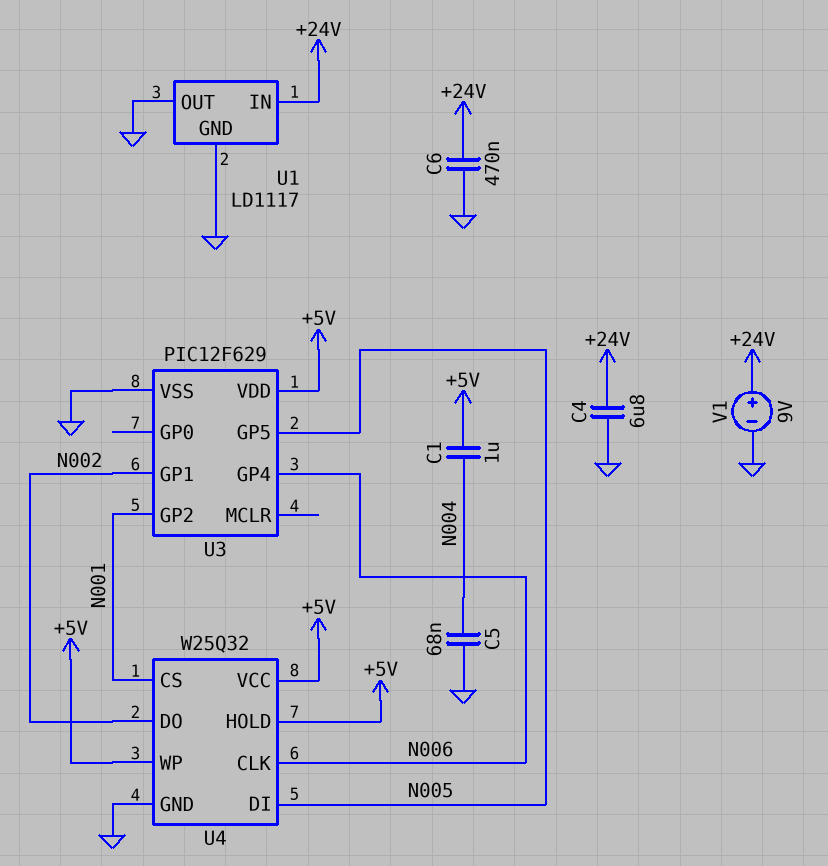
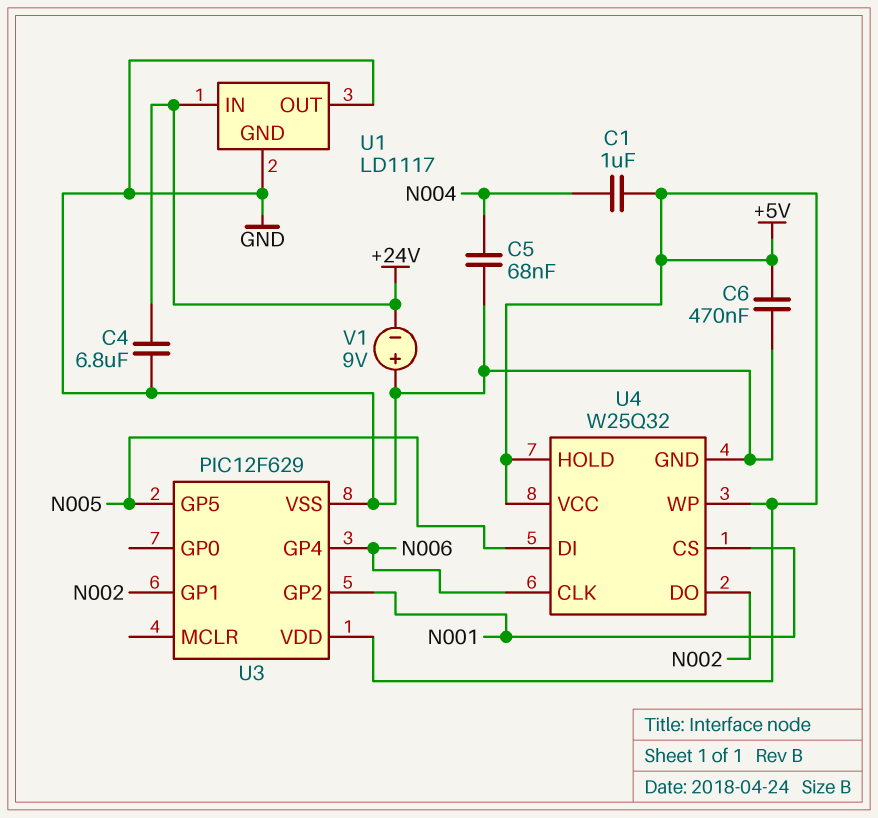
C6: 470nF (+24V, GND) -> 470nF (+5V, GND)
V1: 9V (plus +24V, minus GND) -> 9V (plus GND, minus +24V)

